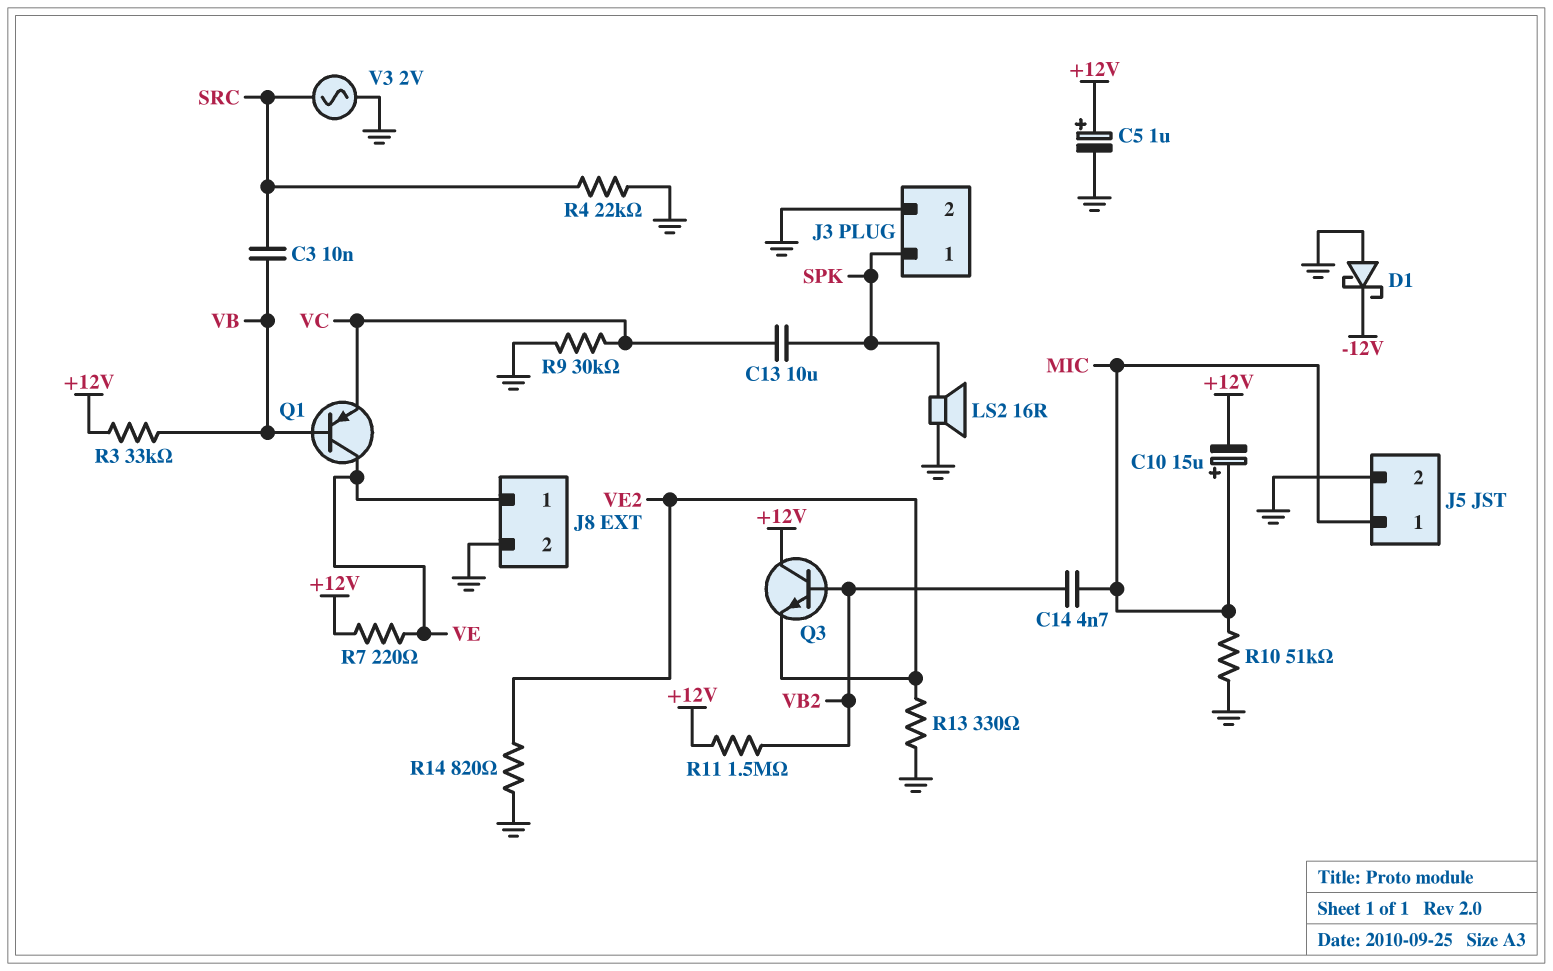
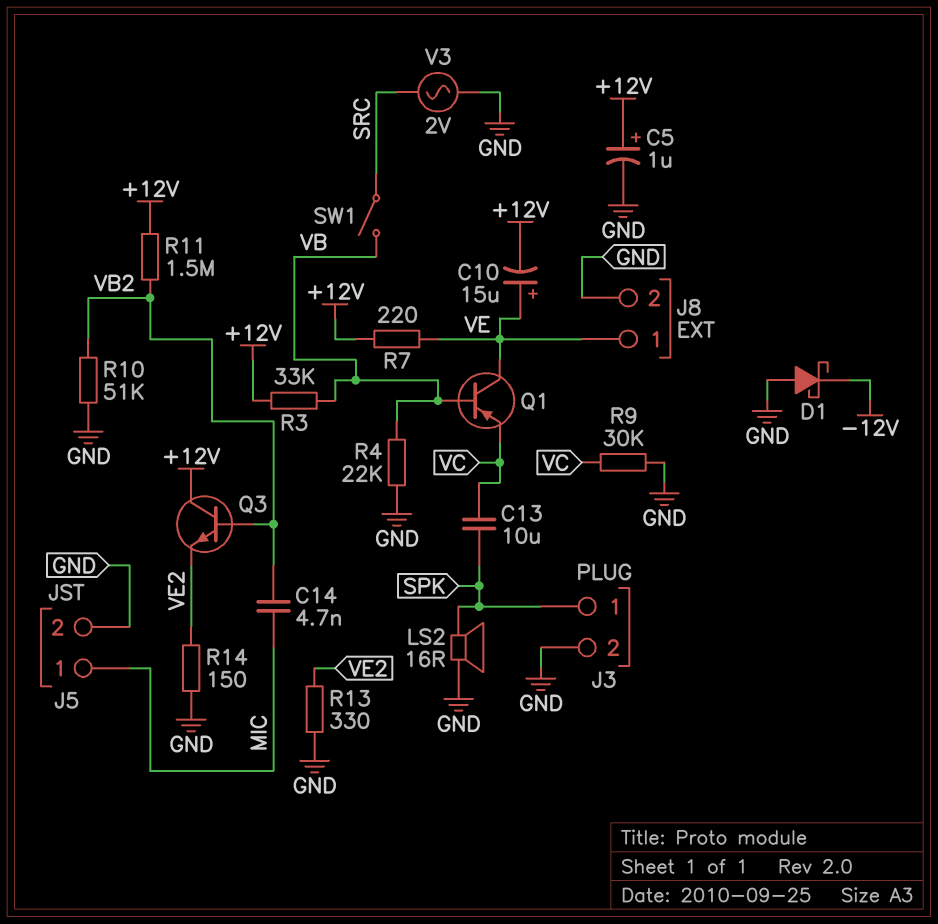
C3: 10nF (SRC, VB) -> none
C10: 15uF (plus MIC, minus +12V) -> 15uF (plus VE, minus +12V)
R4: 22k (GND, SRC) -> 22k (GND, VB)
R10: 51k (GND, MIC) -> 51k (GND, VB2)
R14: 820 (GND, VE2) -> 150 (GND, VE2)
SW1: none -> switch (SRC, VB)

